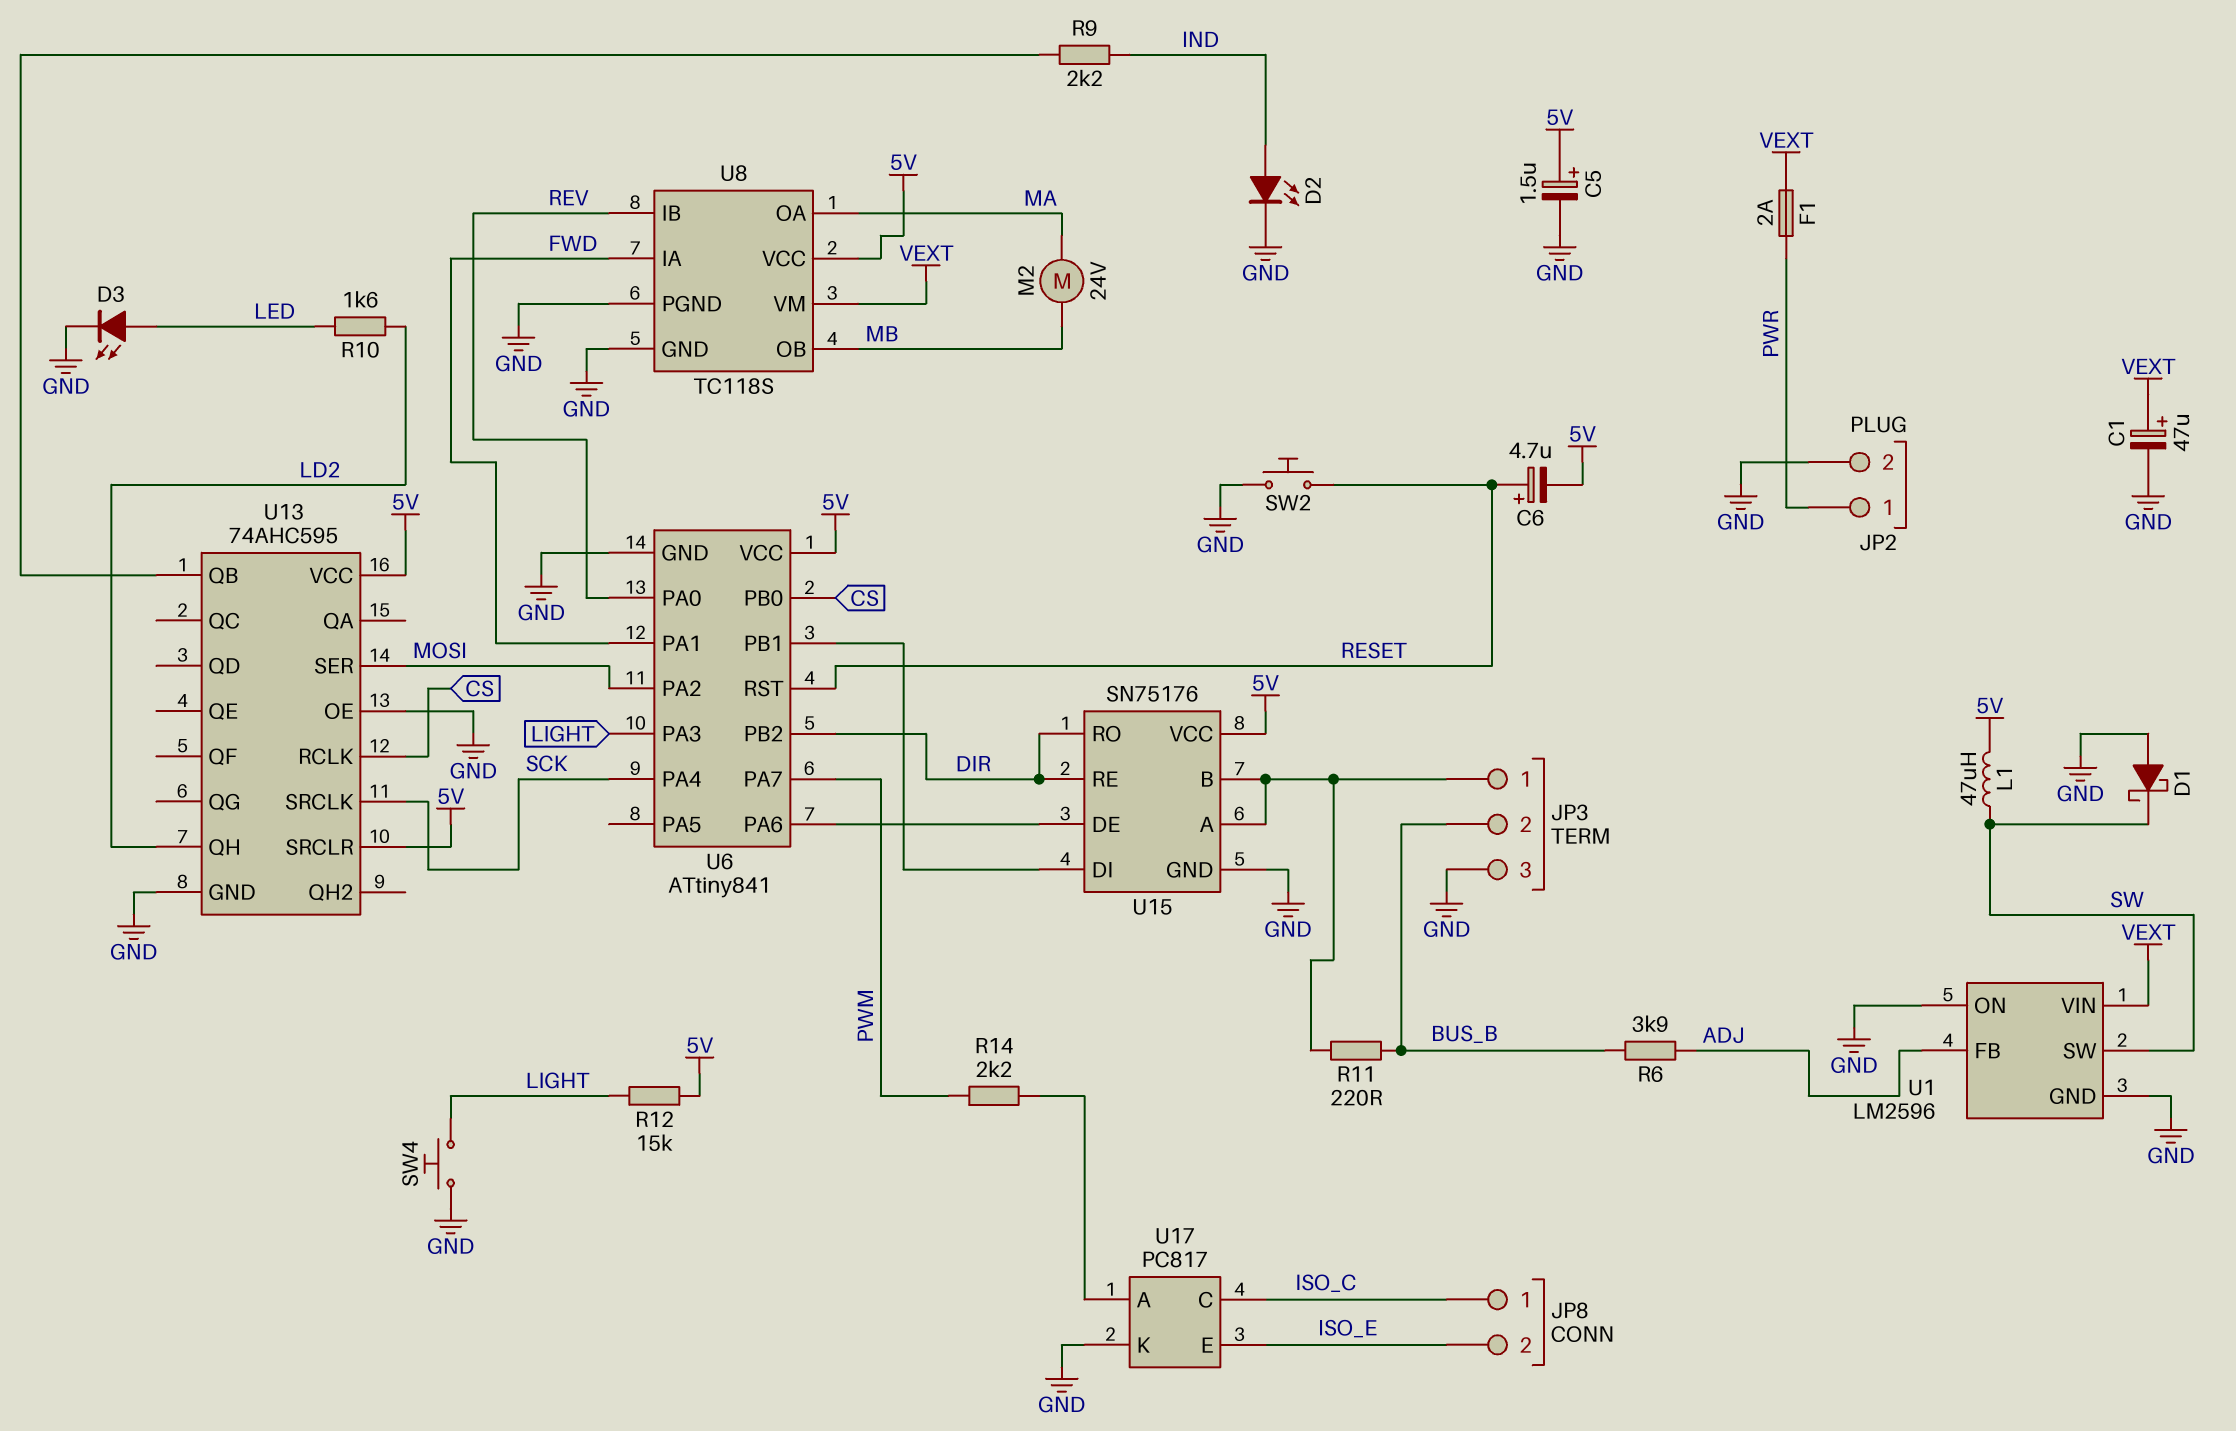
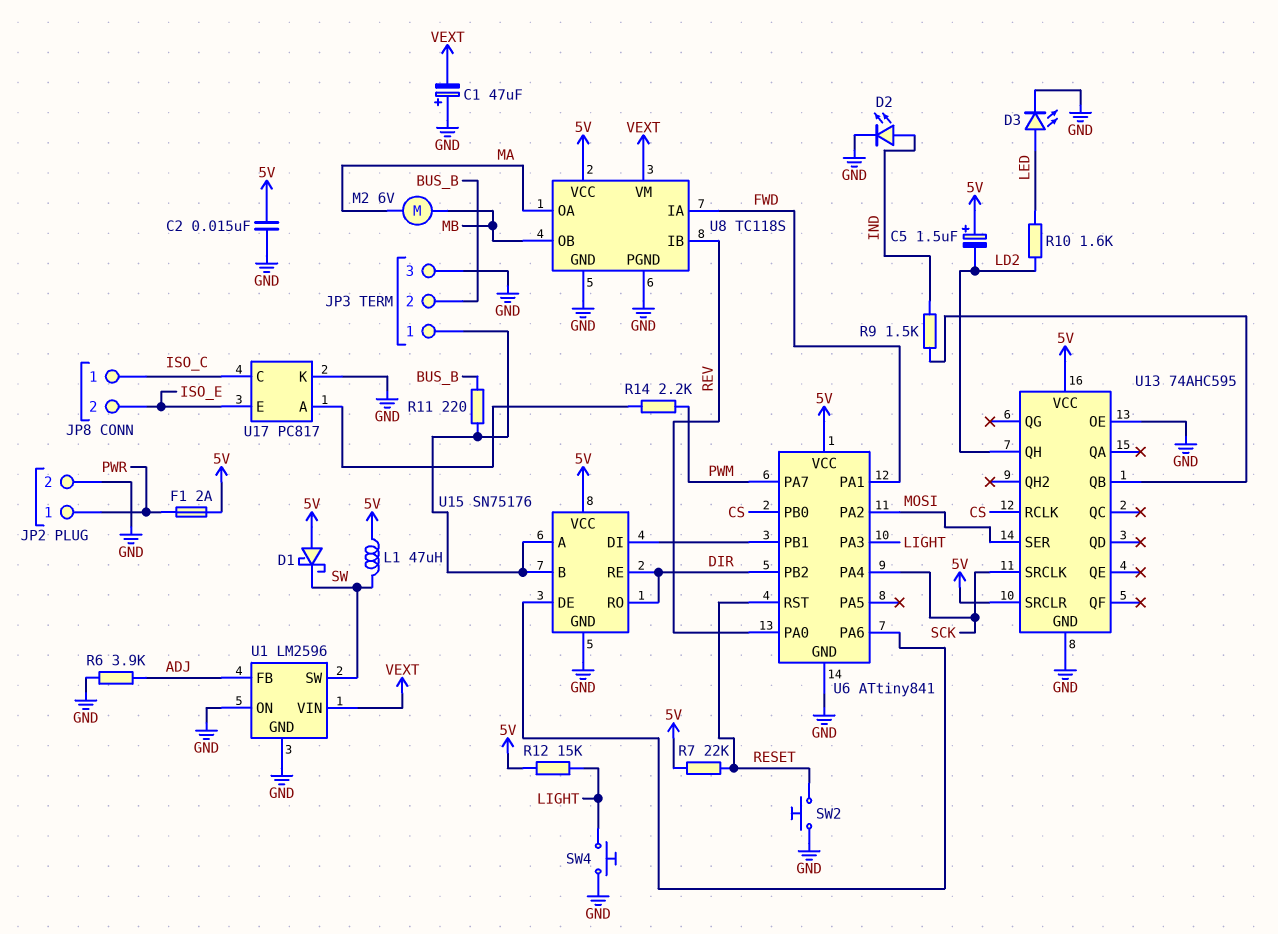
C1: 47uF (plus VEXT, minus GND) -> 47uF (plus GND, minus VEXT)
C2: none -> 15nF (5V, GND)
C5: 1.5uF (plus 5V, minus GND) -> 1.5uF (plus 5V, minus LD2)
C6: 4.7uF (plus RESET, minus 5V) -> none
D1: schottky (A GND, K SW) -> schottky (A 5V, K SW)
F1: 2A (PWR, VEXT) -> 2A (5V, PWR)
M2: motor 24V (MA, MB) -> motor 6V (MA, MB)
R6: 3.9k (ADJ, BUS_B) -> 3.9k (ADJ, GND)
R7: none -> 22k (5V, RESET)
R9: 2.2k (IND, U13/QB) -> 1.5k (IND, U13/QB)

